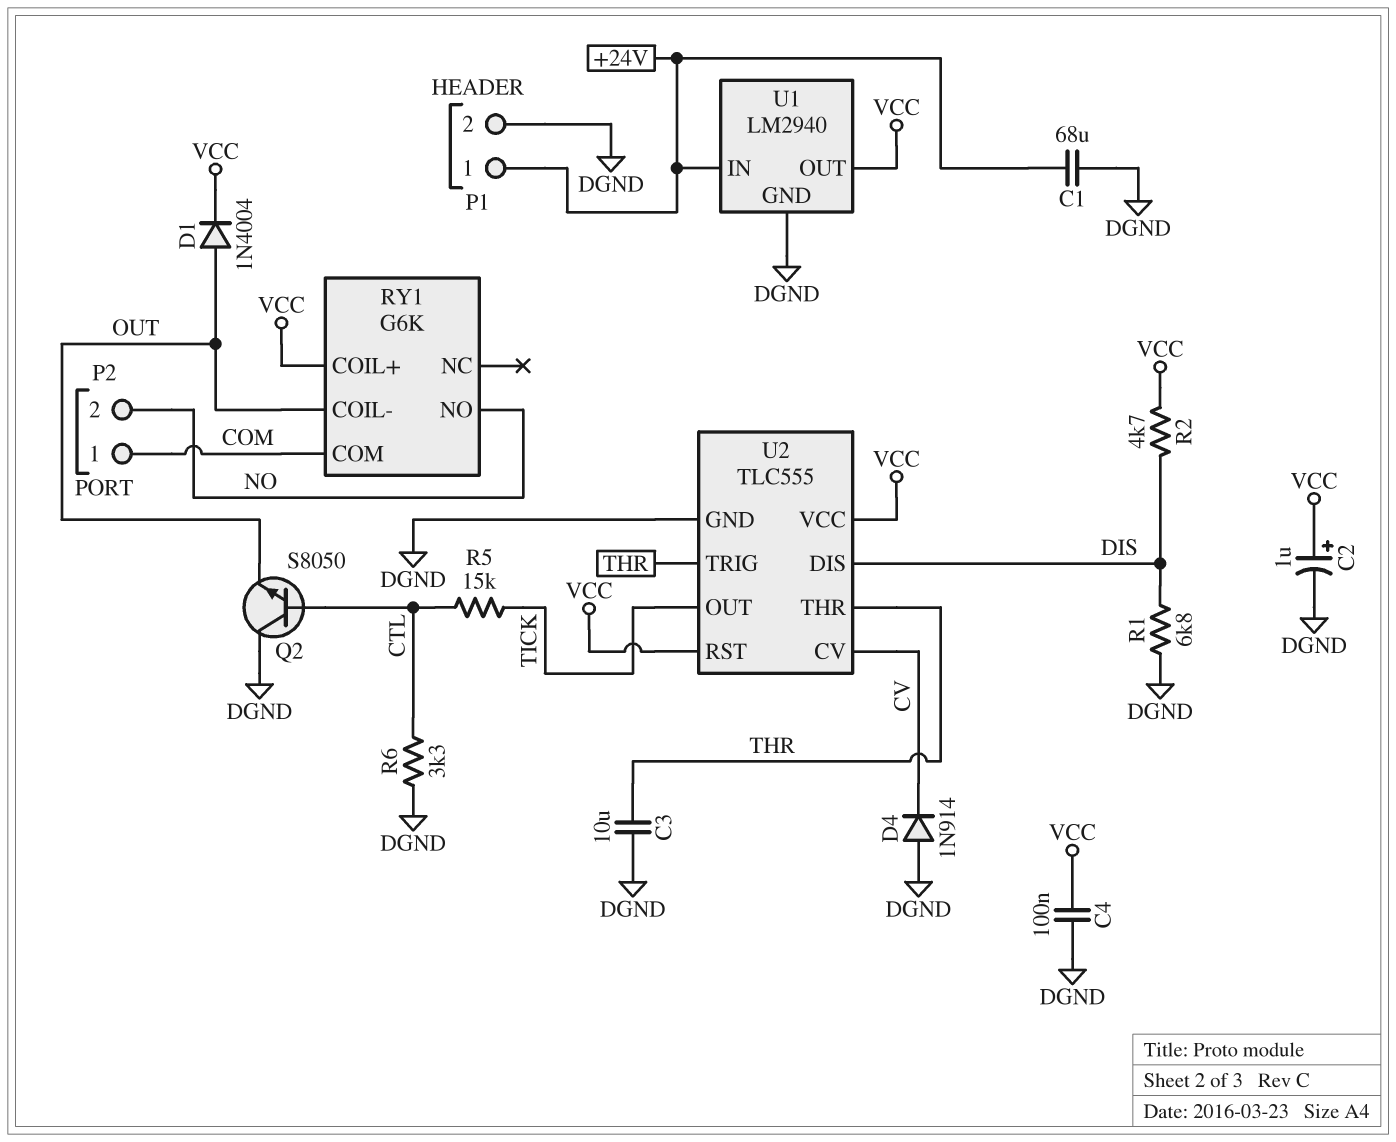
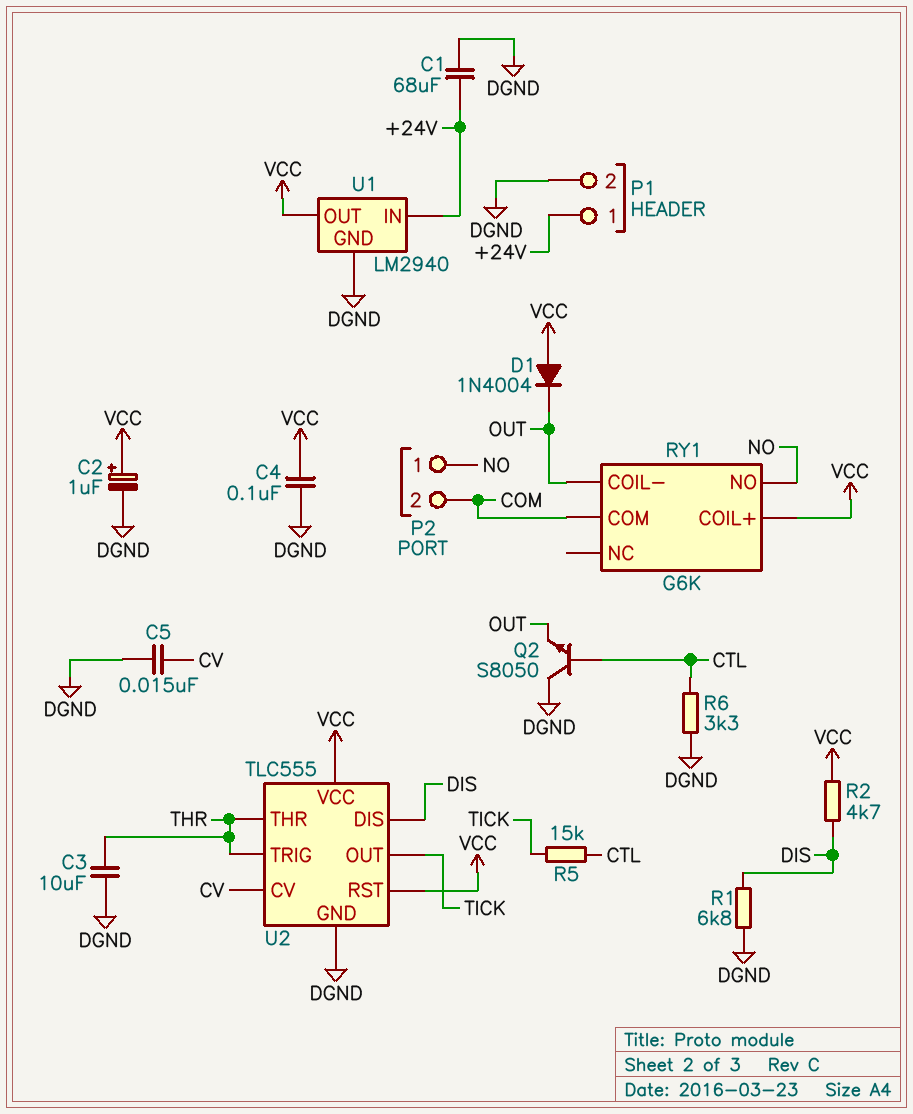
C5: none -> 15nF (CV, DGND)
D1: diode 1N4004 (A OUT, K VCC) -> diode 1N4004 (A VCC, K OUT)
D4: diode 1N914 (A DGND, K CV) -> none
P2 pin 1: COM -> NO
P2 pin 2: NO -> COM

